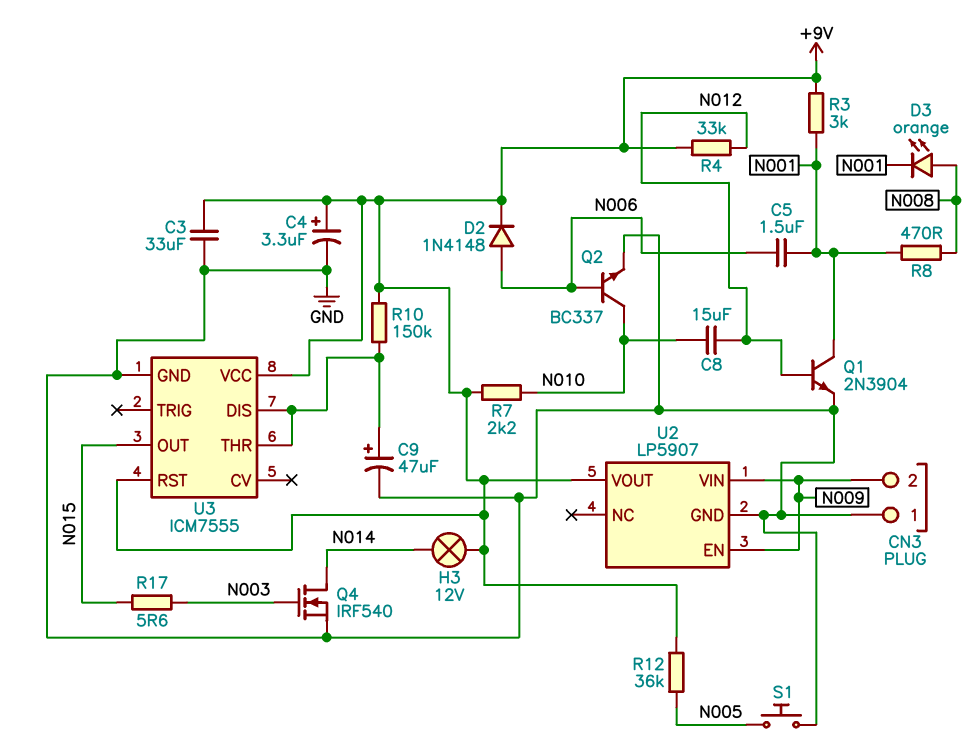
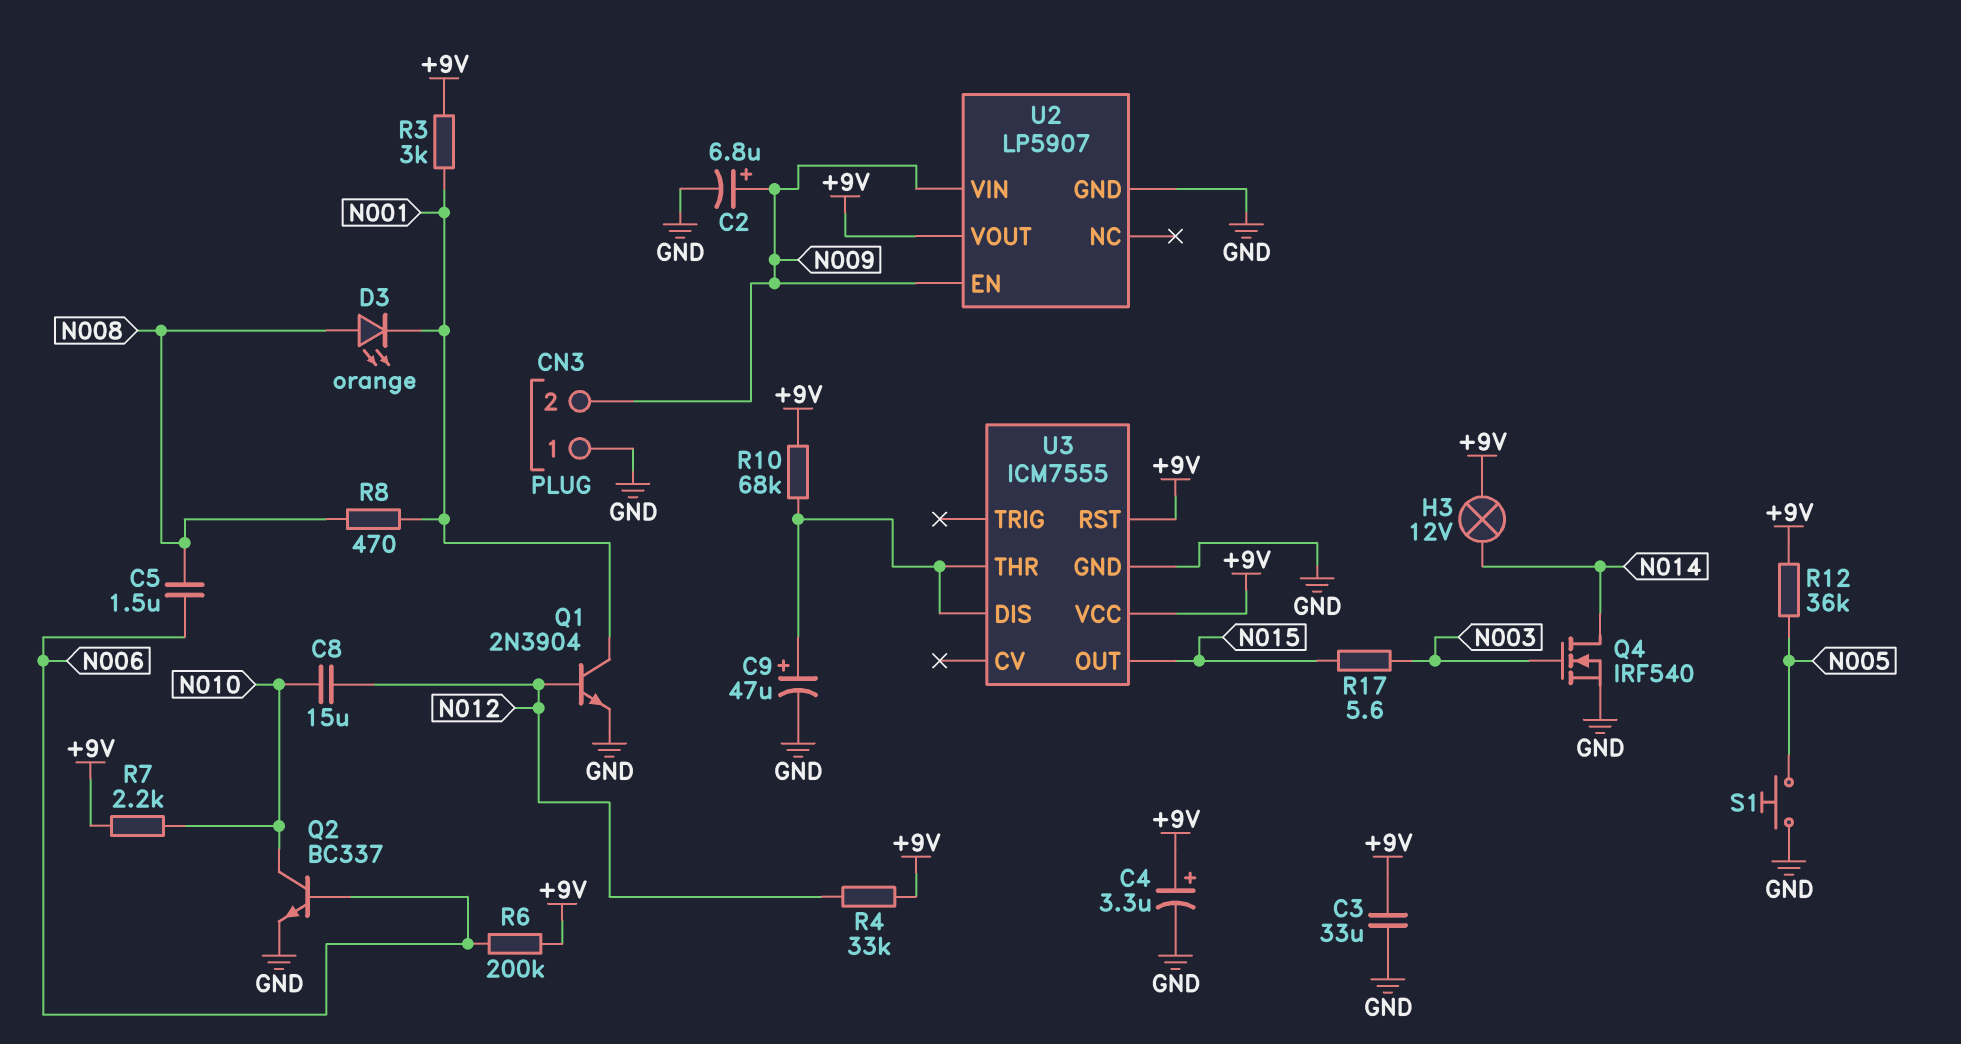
C2: none -> 6.8uF (plus N009, minus GND)
C5: 1.5uF (N001, N006) -> 1.5uF (N006, N008)
D2: diode 1N4148 (A N006, K +9V) -> none
R6: none -> 200k (+9V, N006)
R10: 150k (+9V, U3/DIS) -> 68k (+9V, U3/DIS)

